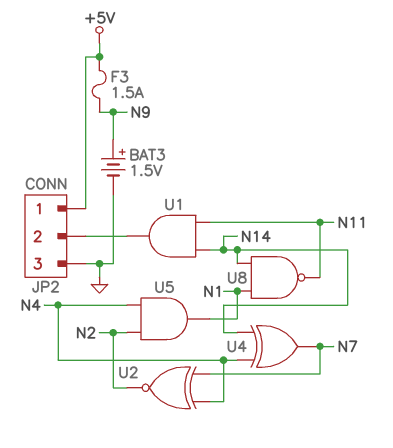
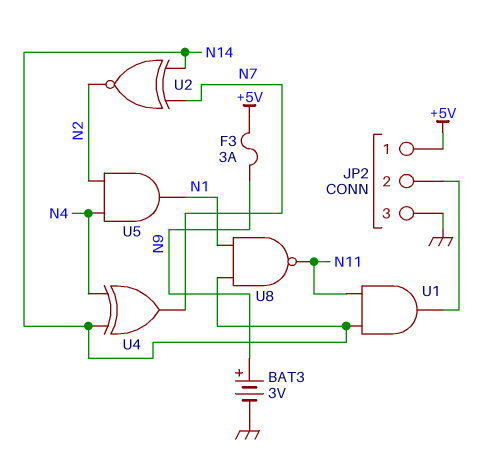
BAT3: 1.5V (plus N9, minus GND) -> 3V (plus N9, minus GND)
F3: 1.5A (+5V, N9) -> 3A (+5V, N9)
U2: XNOR (in N4, in N7, out N2) -> XNOR (in N7, in N14, out N2)

